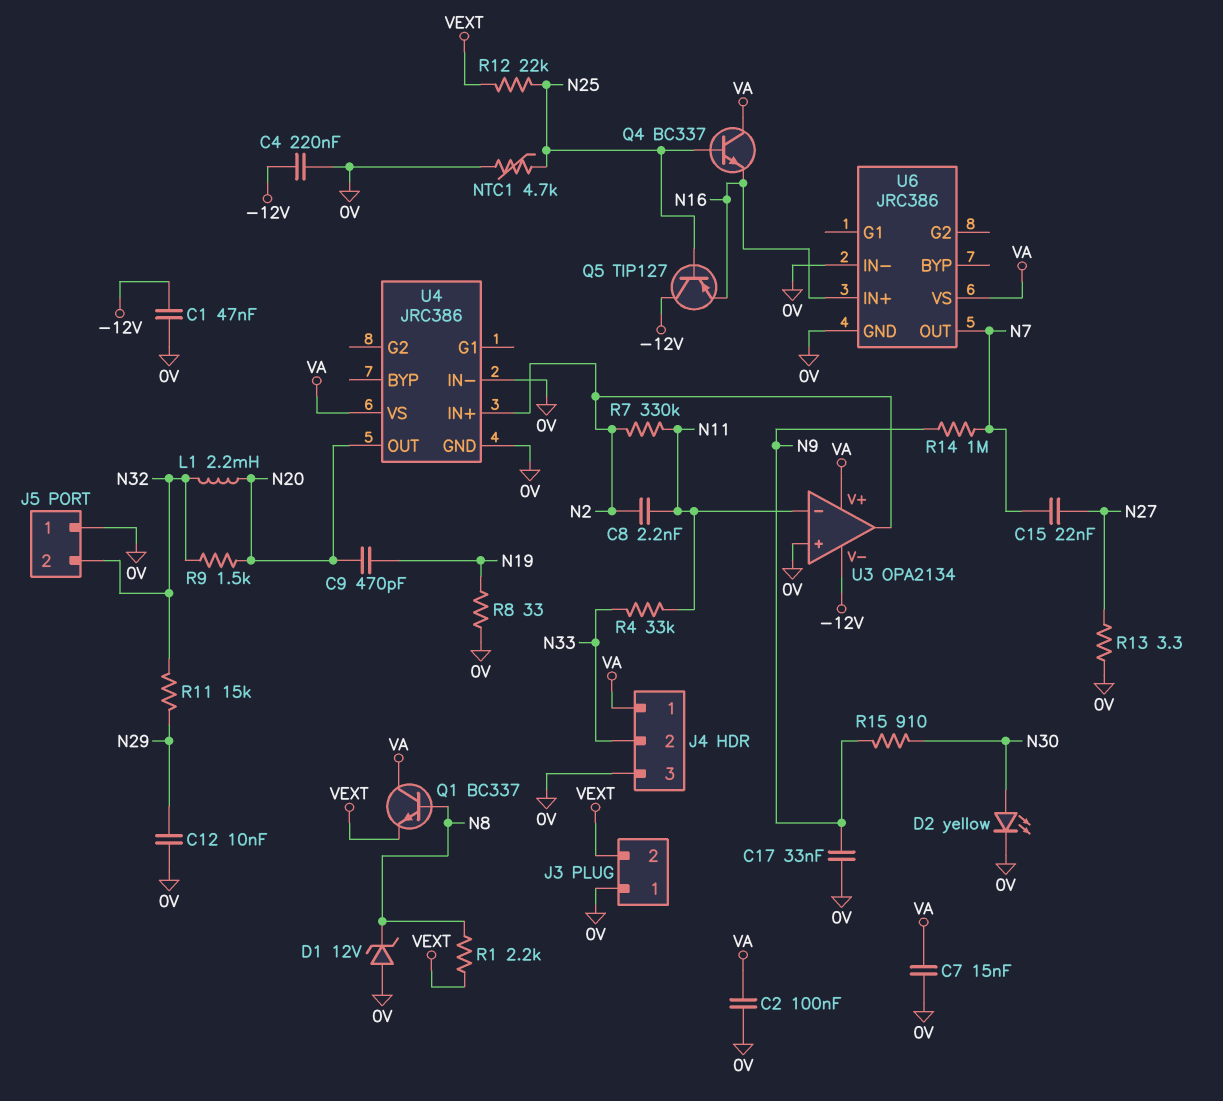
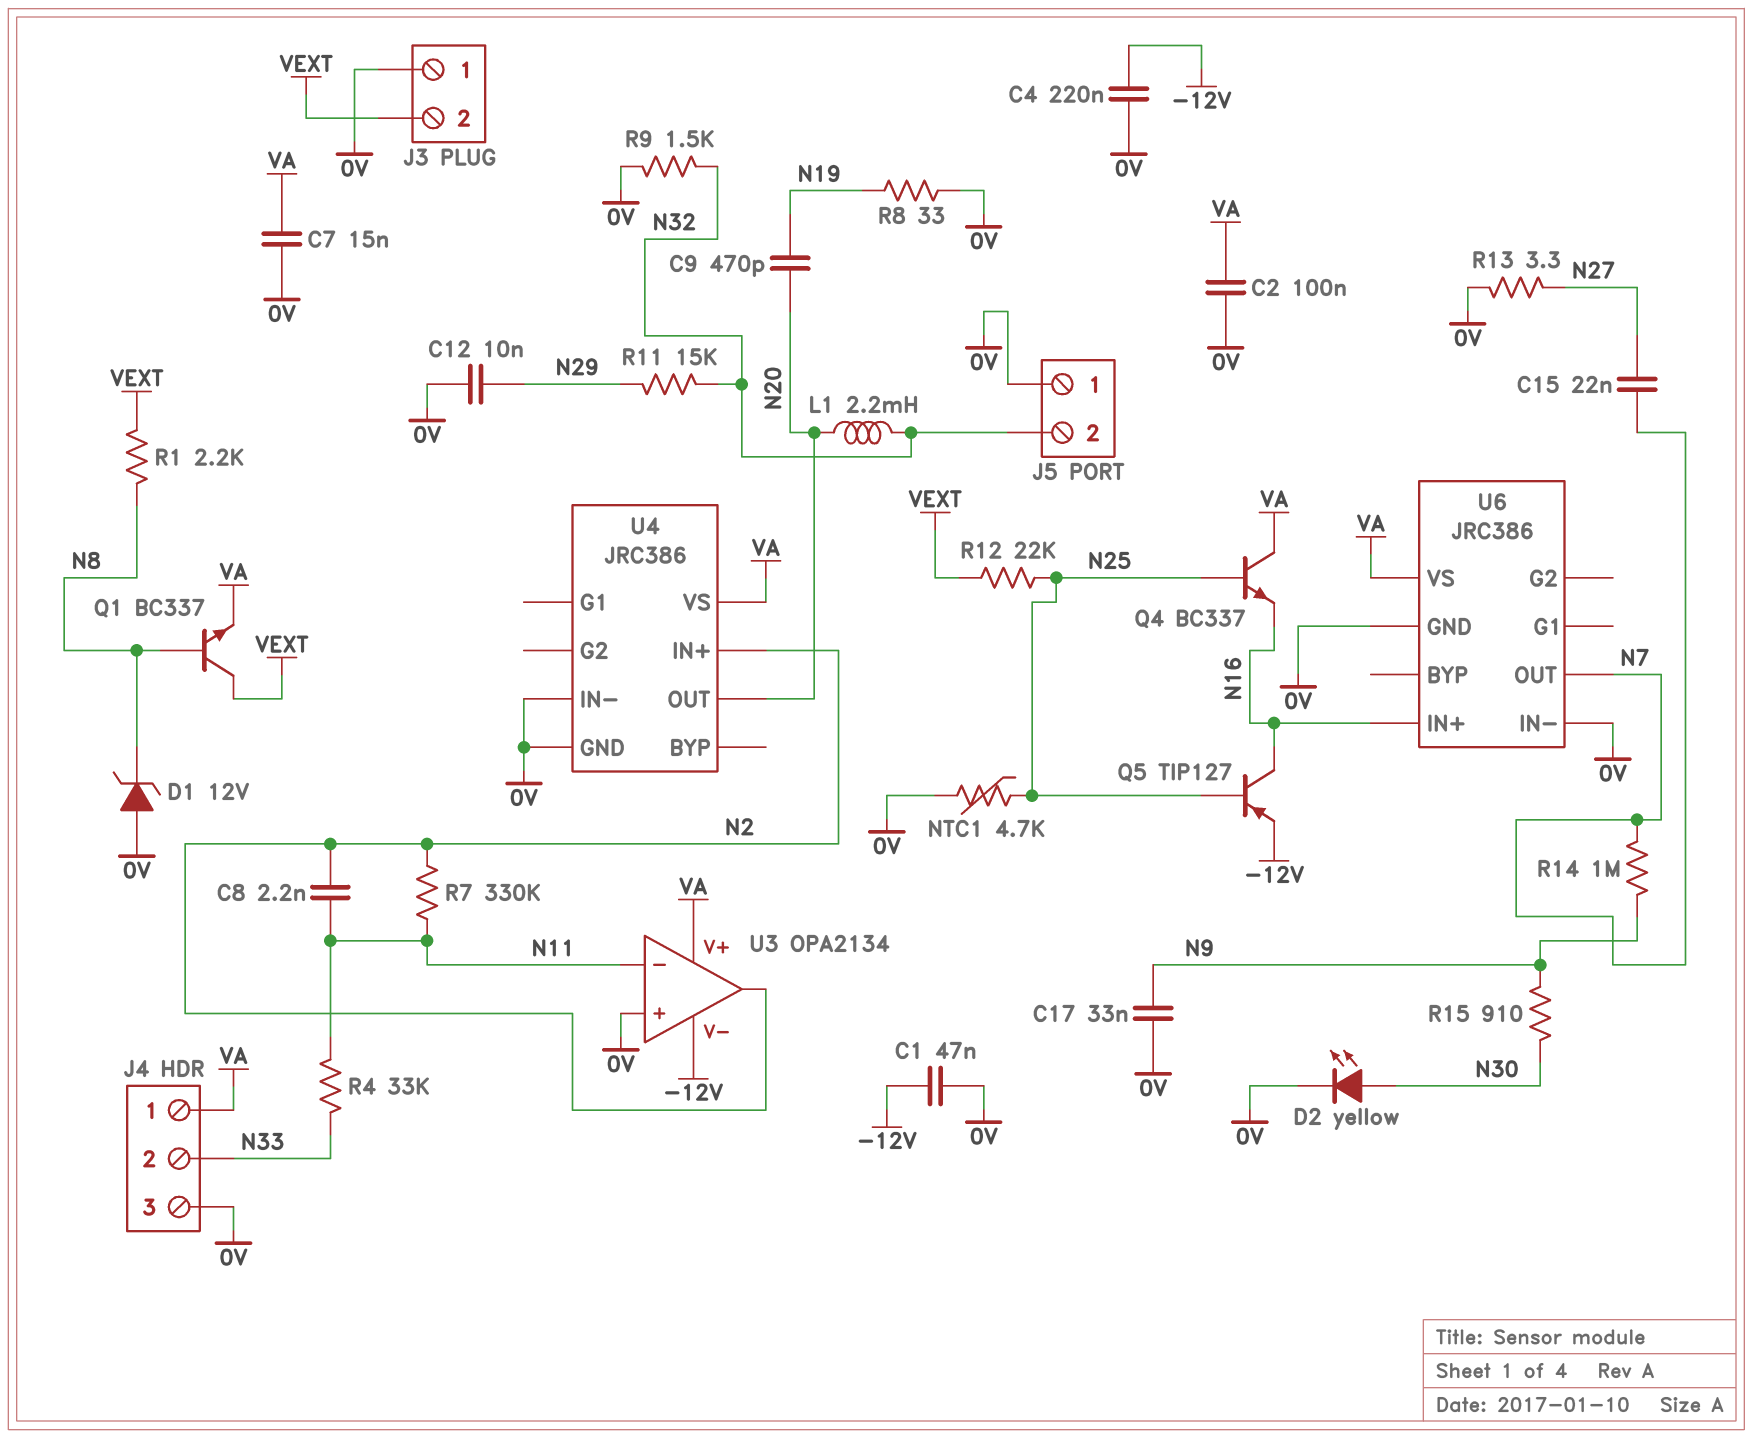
Q1: NPN BC337 (B N8, C VA, E VEXT) -> NPN BC337 (B N8, C VEXT, E VA)
Q5: PNP TIP127 (B N25, C -12V, E N16) -> PNP TIP127 (B N25, C N16, E -12V)
R9: 1.5k (N20, N32) -> 1.5k (0V, N32)

